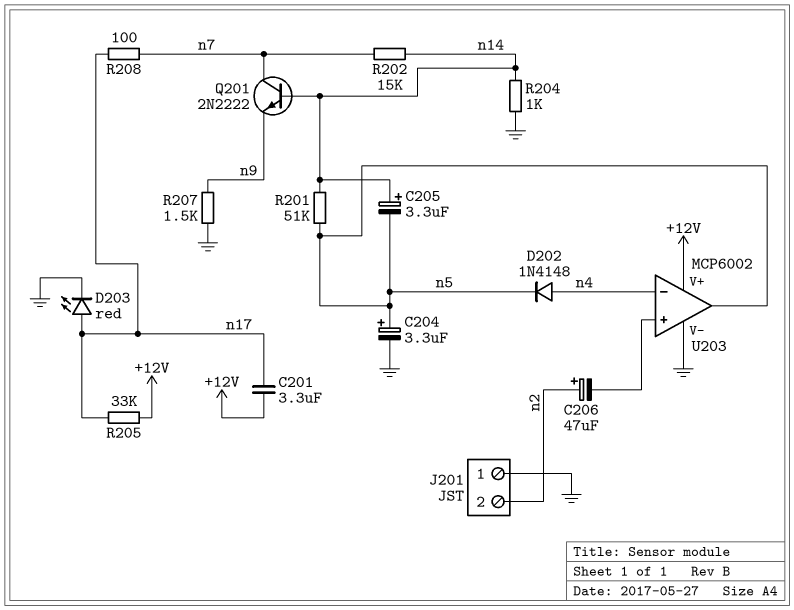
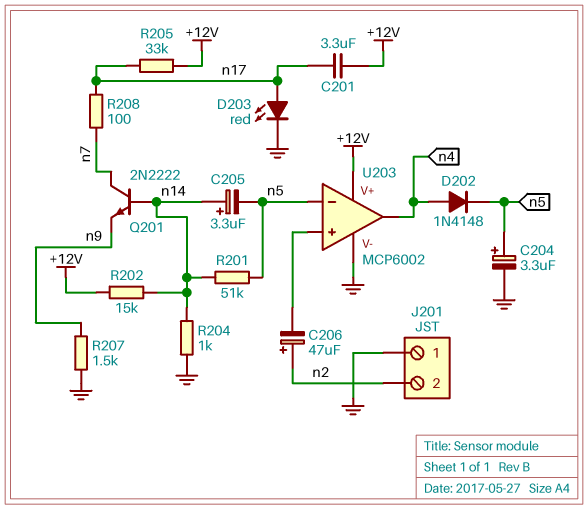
R202: 15k (n7, n14) -> 15k (+12V, n14)
U203 pin in-: n4 -> n5
U203 pin out: n5 -> n4

